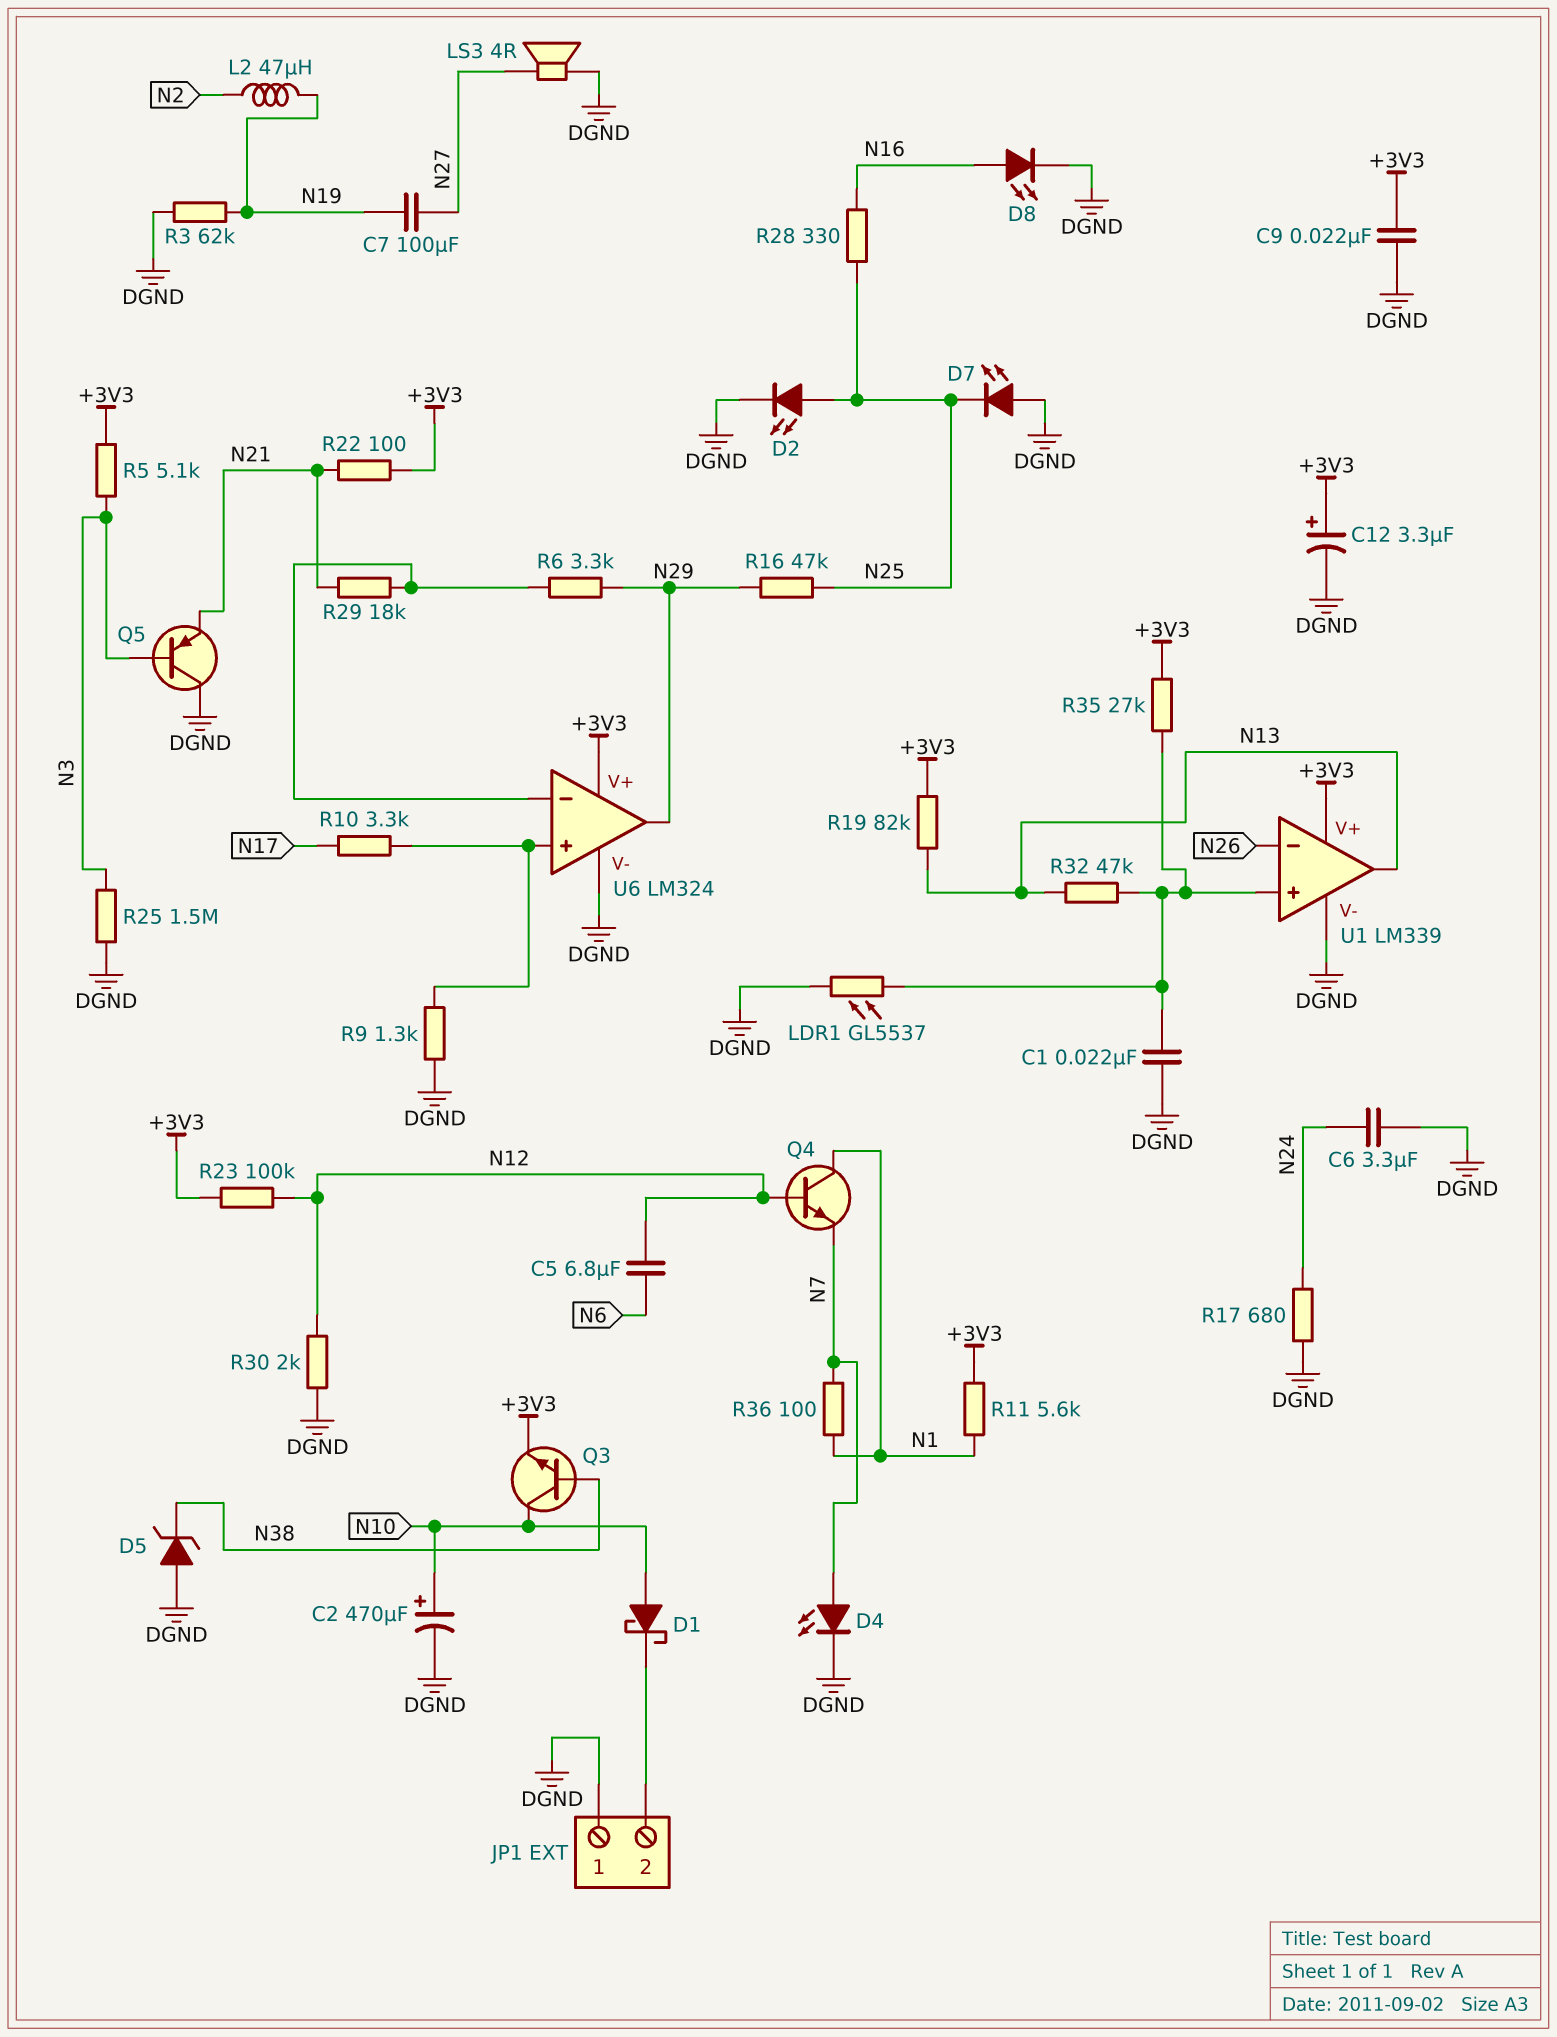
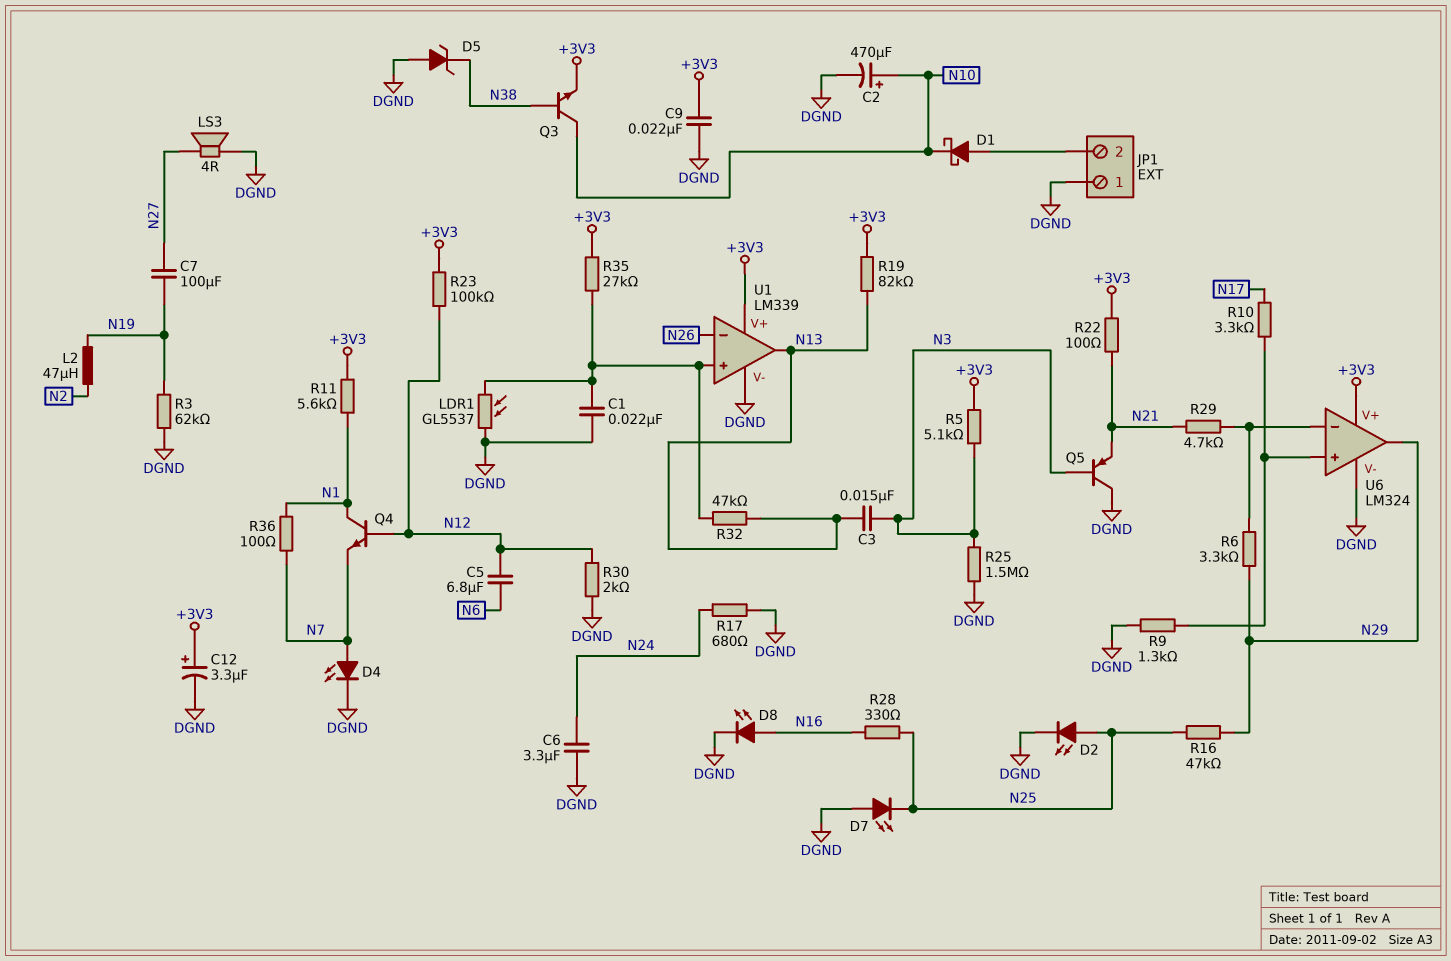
C3: none -> 15nF (N3, N13)
D1: schottky (A N10, K JP1/2) -> schottky (A JP1/2, K N10)
R29: 18k (N21, U6/in-) -> 4.7k (N21, U6/in-)

